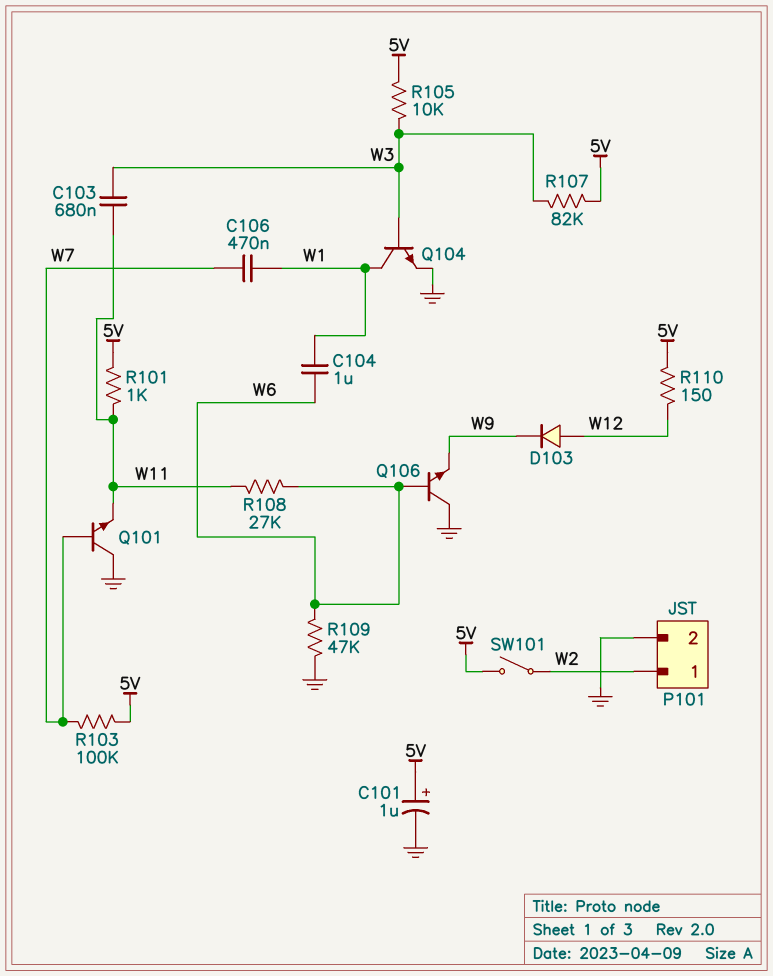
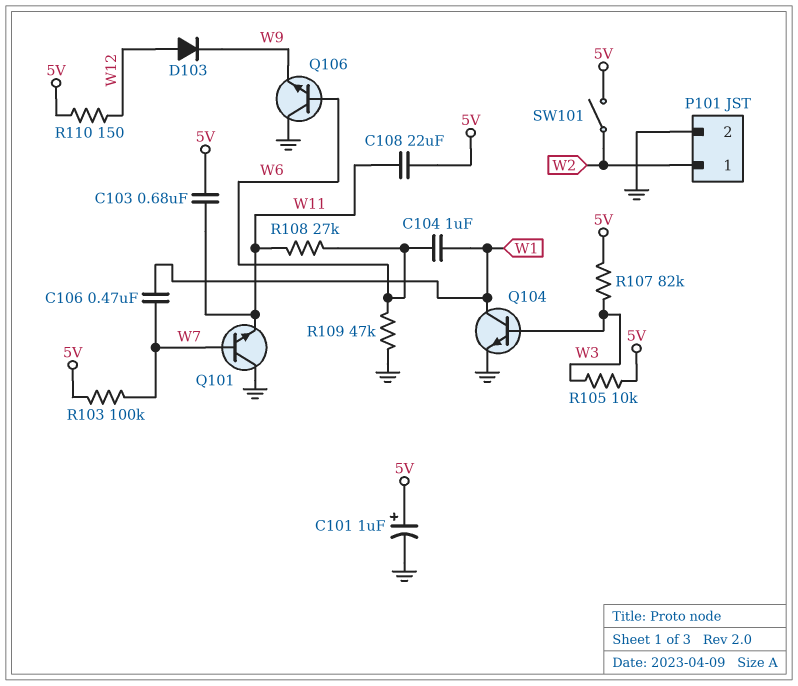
C103: 680nF (W3, W11) -> 680nF (5V, W11)
C108: none -> 22uF (5V, W11)
R101: 1k (5V, W11) -> none

